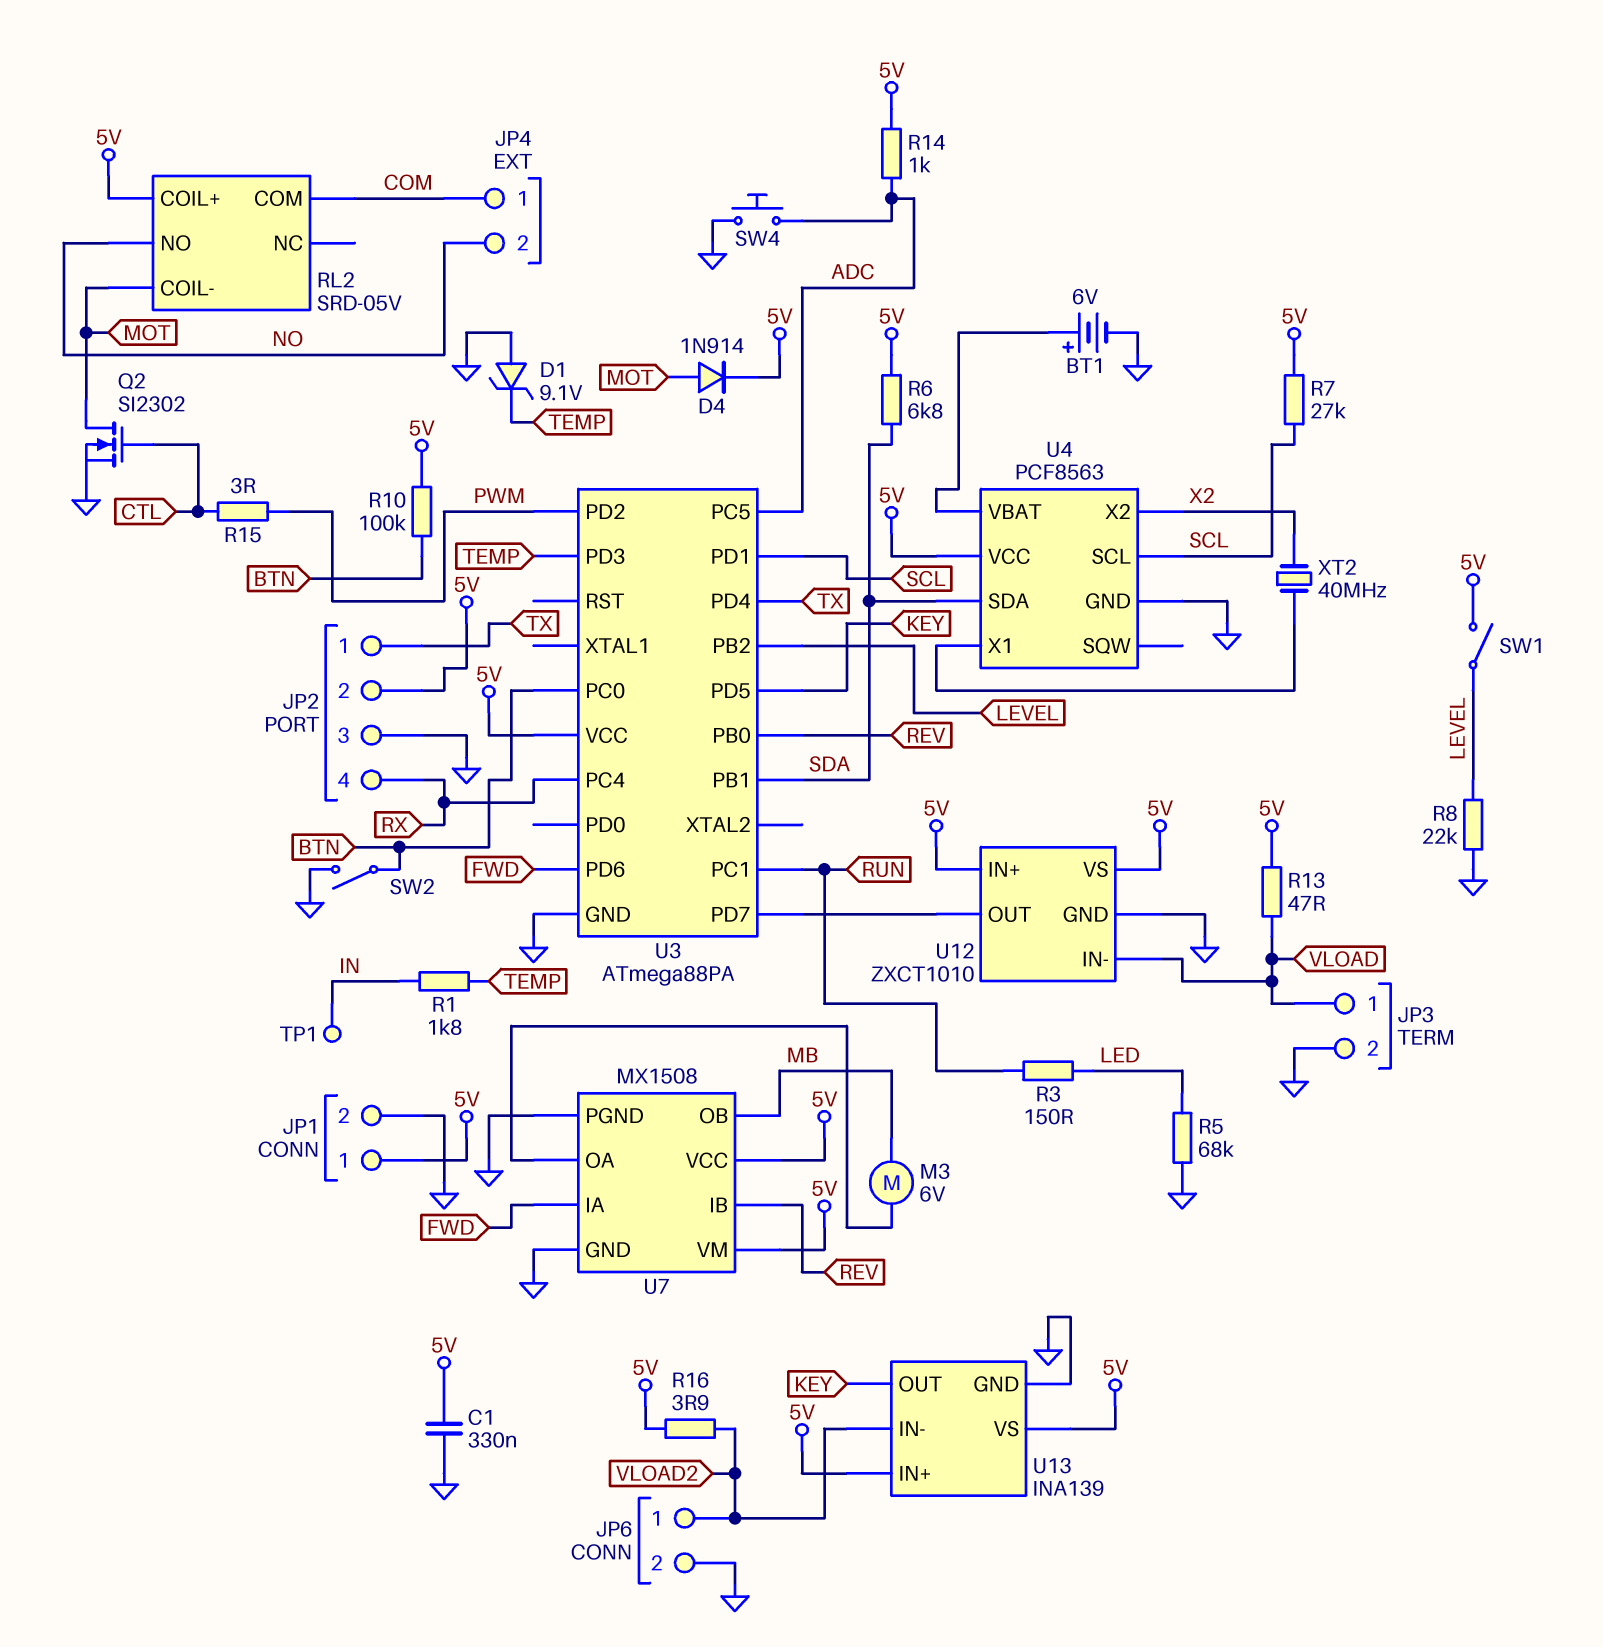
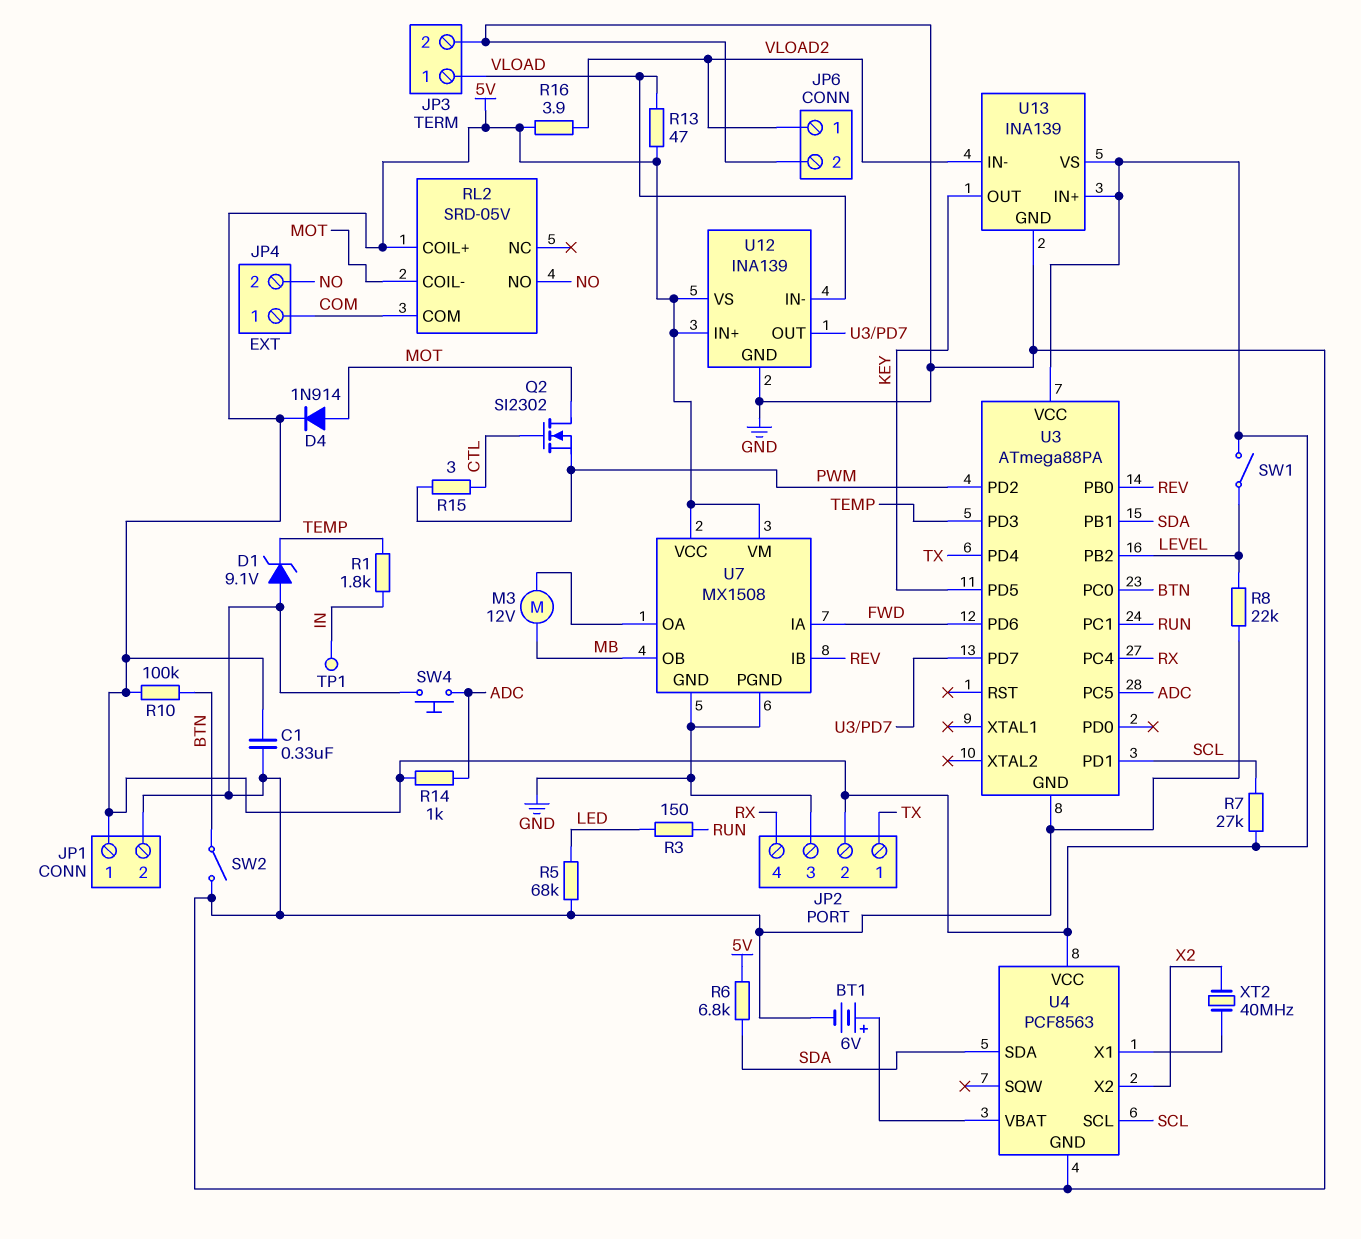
M3: motor 6V (MB, U7/OA) -> motor 12V (MB, U7/OA)
Q2: NMOS SI2302 (G CTL, D MOT, S GND) -> NMOS SI2302 (G CTL, D MOT, S PWM)
U12: ZXCT1010 -> INA139

